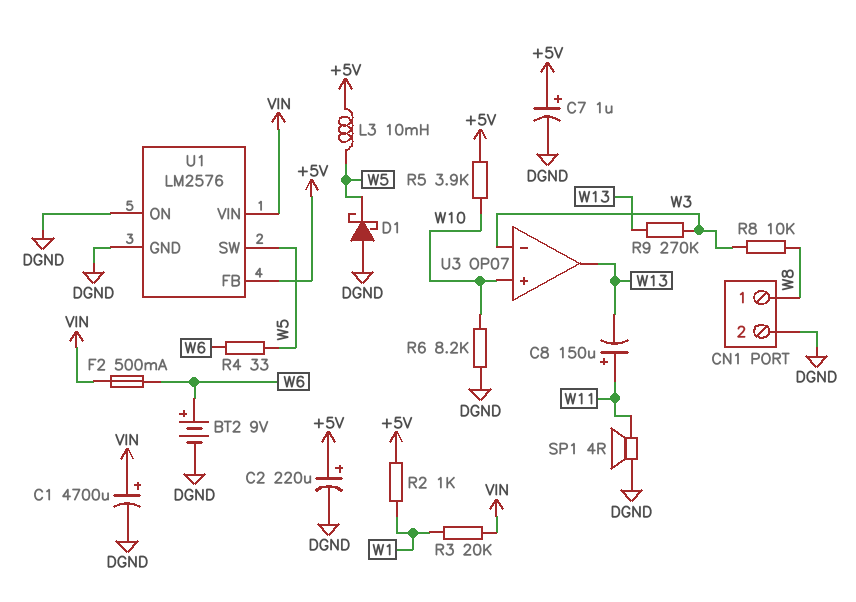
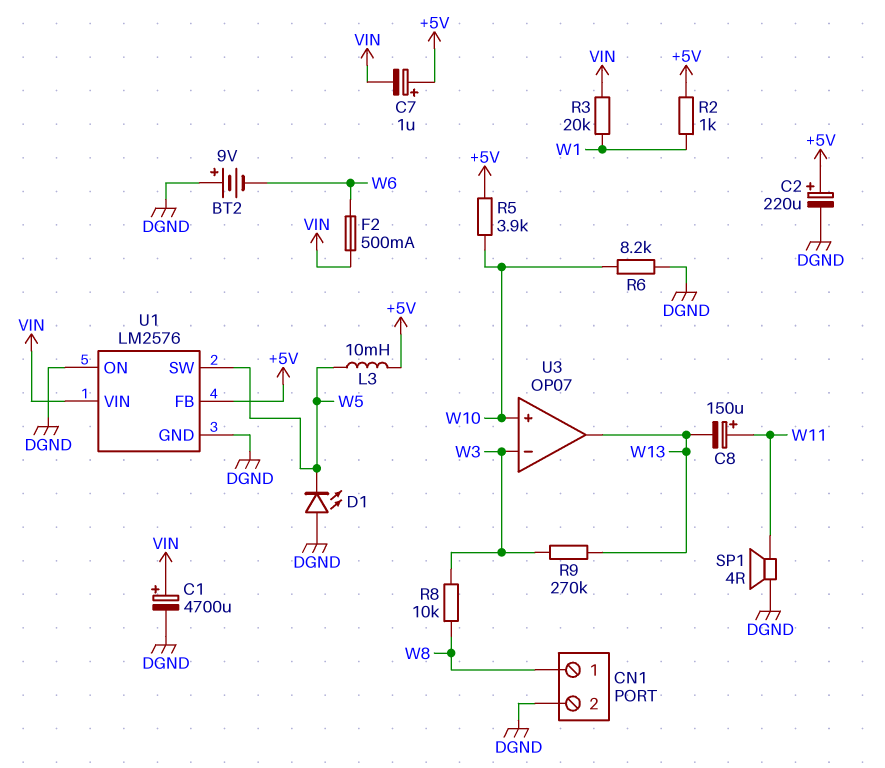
BT2: 9V (plus W6, minus DGND) -> 9V (plus DGND, minus W6)
C7: 1uF (plus +5V, minus DGND) -> 1uF (plus +5V, minus VIN)
D1: schottky (A DGND, K W5) -> LED (A DGND, K W5)
R4: 33 (W5, W6) -> none

